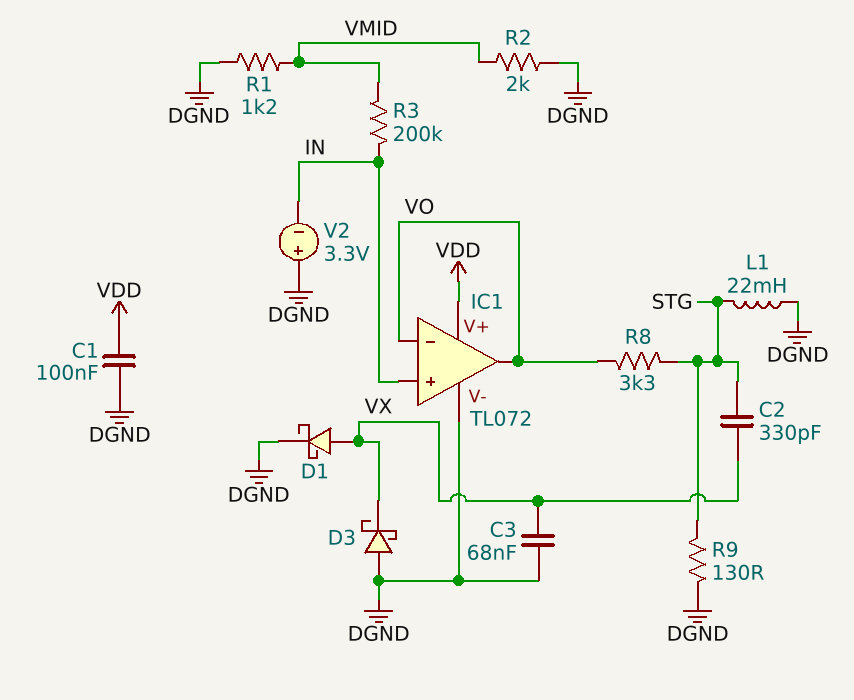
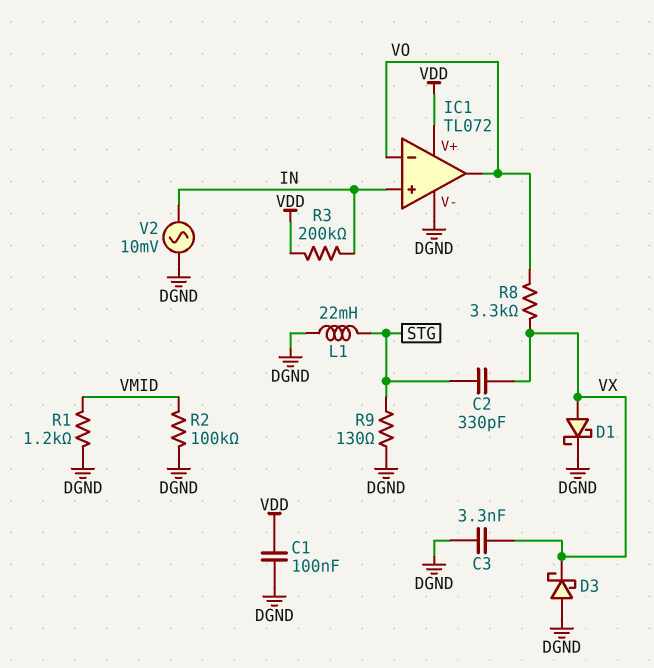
C3: 68nF (DGND, VX) -> 3.3nF (DGND, VX)
R2: 2k (DGND, VMID) -> 100k (DGND, VMID)
R3: 200k (IN, VMID) -> 200k (IN, VDD)
R8: 3.3k (STG, VO) -> 3.3k (VO, VX)
V2: 3.3V (plus DGND, minus IN) -> AC 10mV (DGND, IN)

